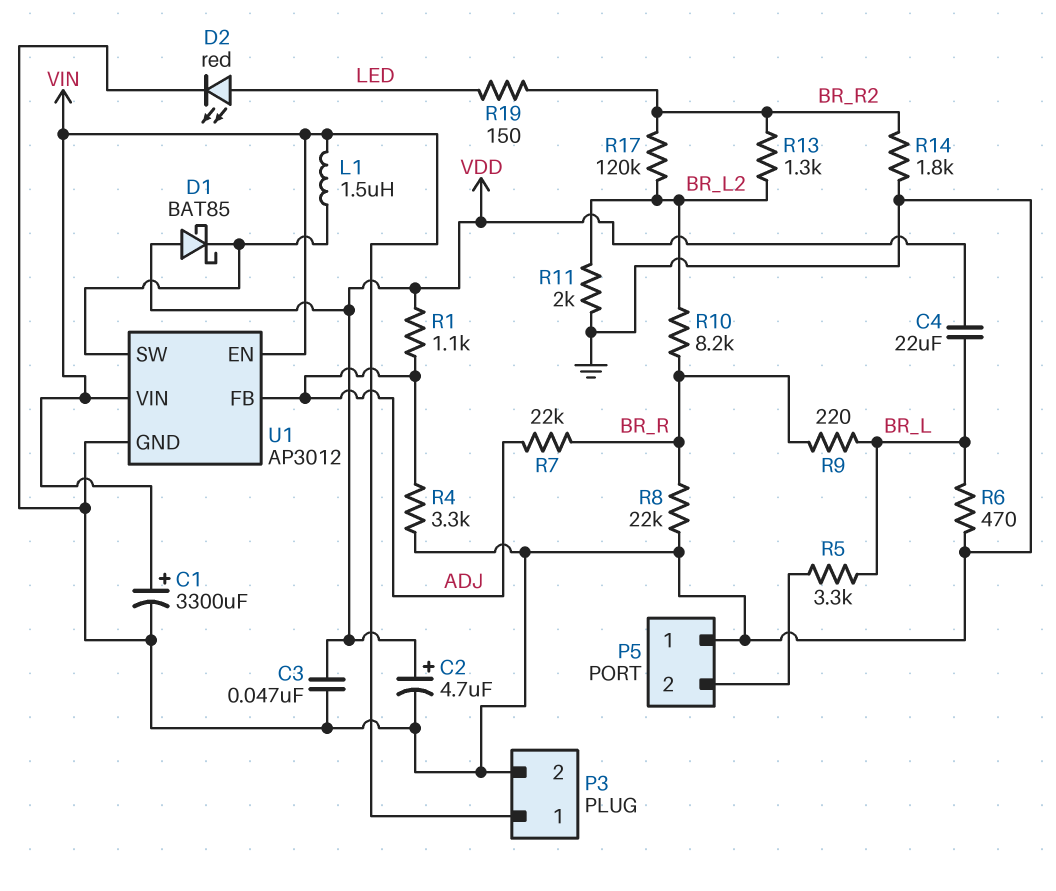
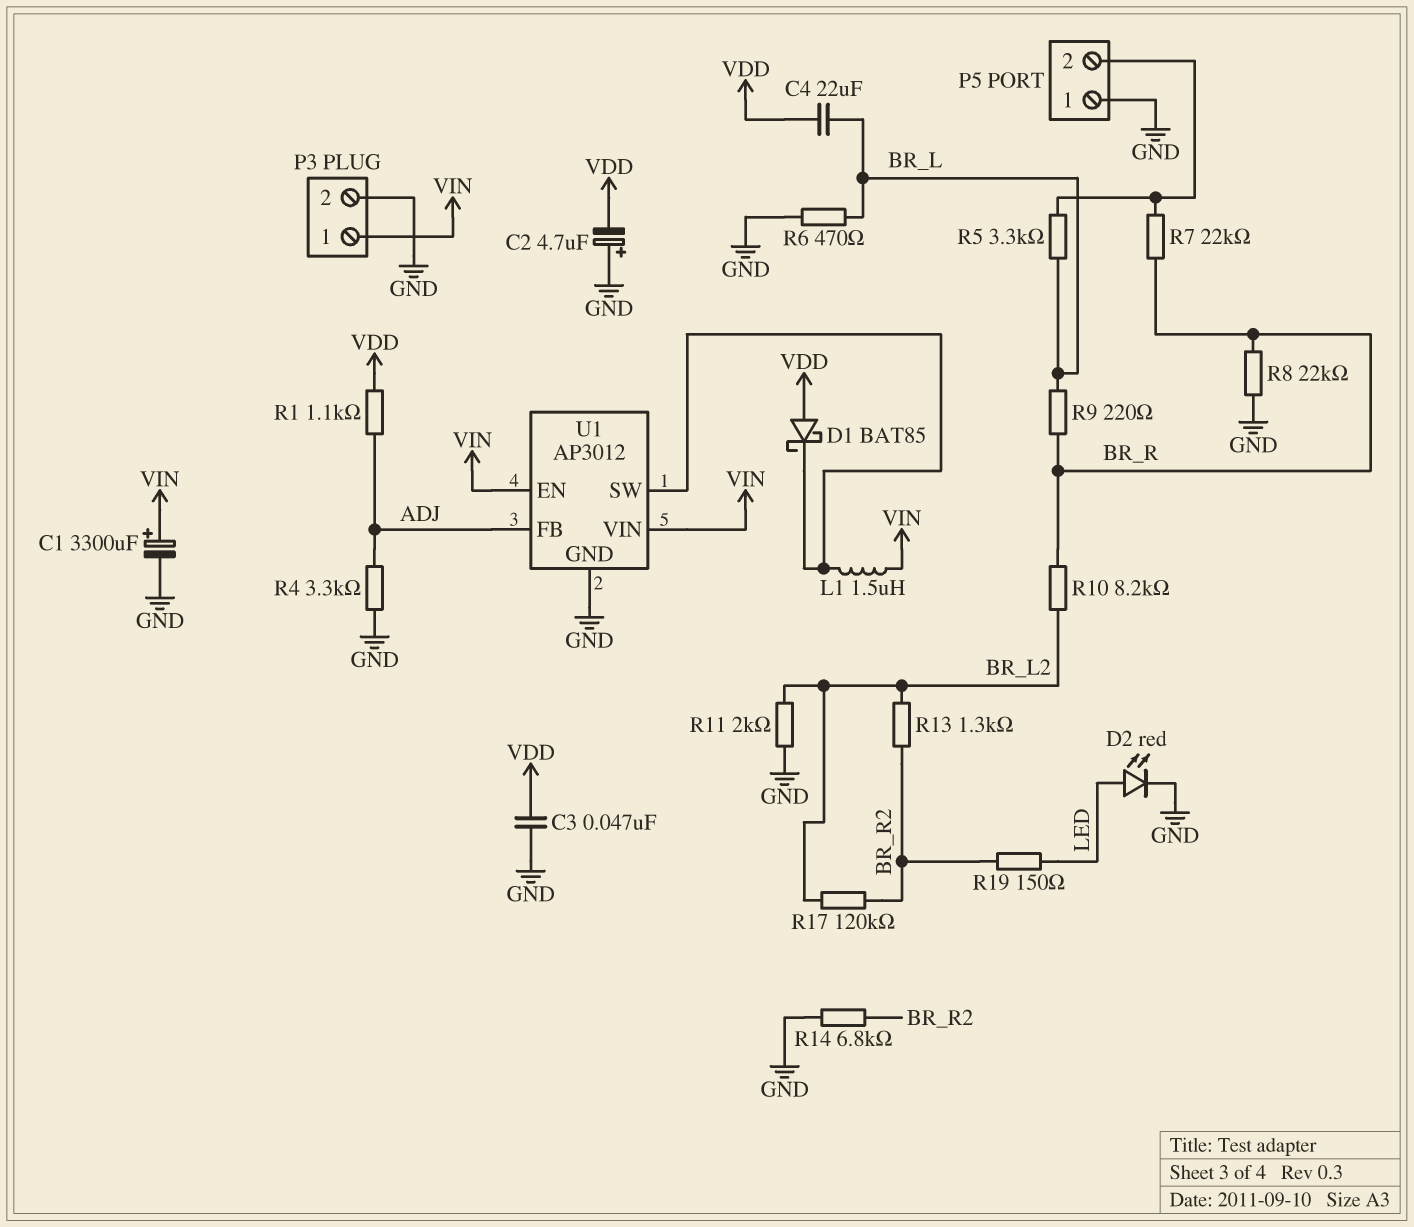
C2: 4.7uF (plus VDD, minus GND) -> 4.7uF (plus GND, minus VDD)
R7: 22k (ADJ, BR_R) -> 22k (BR_R, P5/2)
R14: 1.8k (BR_R2, GND) -> 6.8k (BR_R2, GND)

